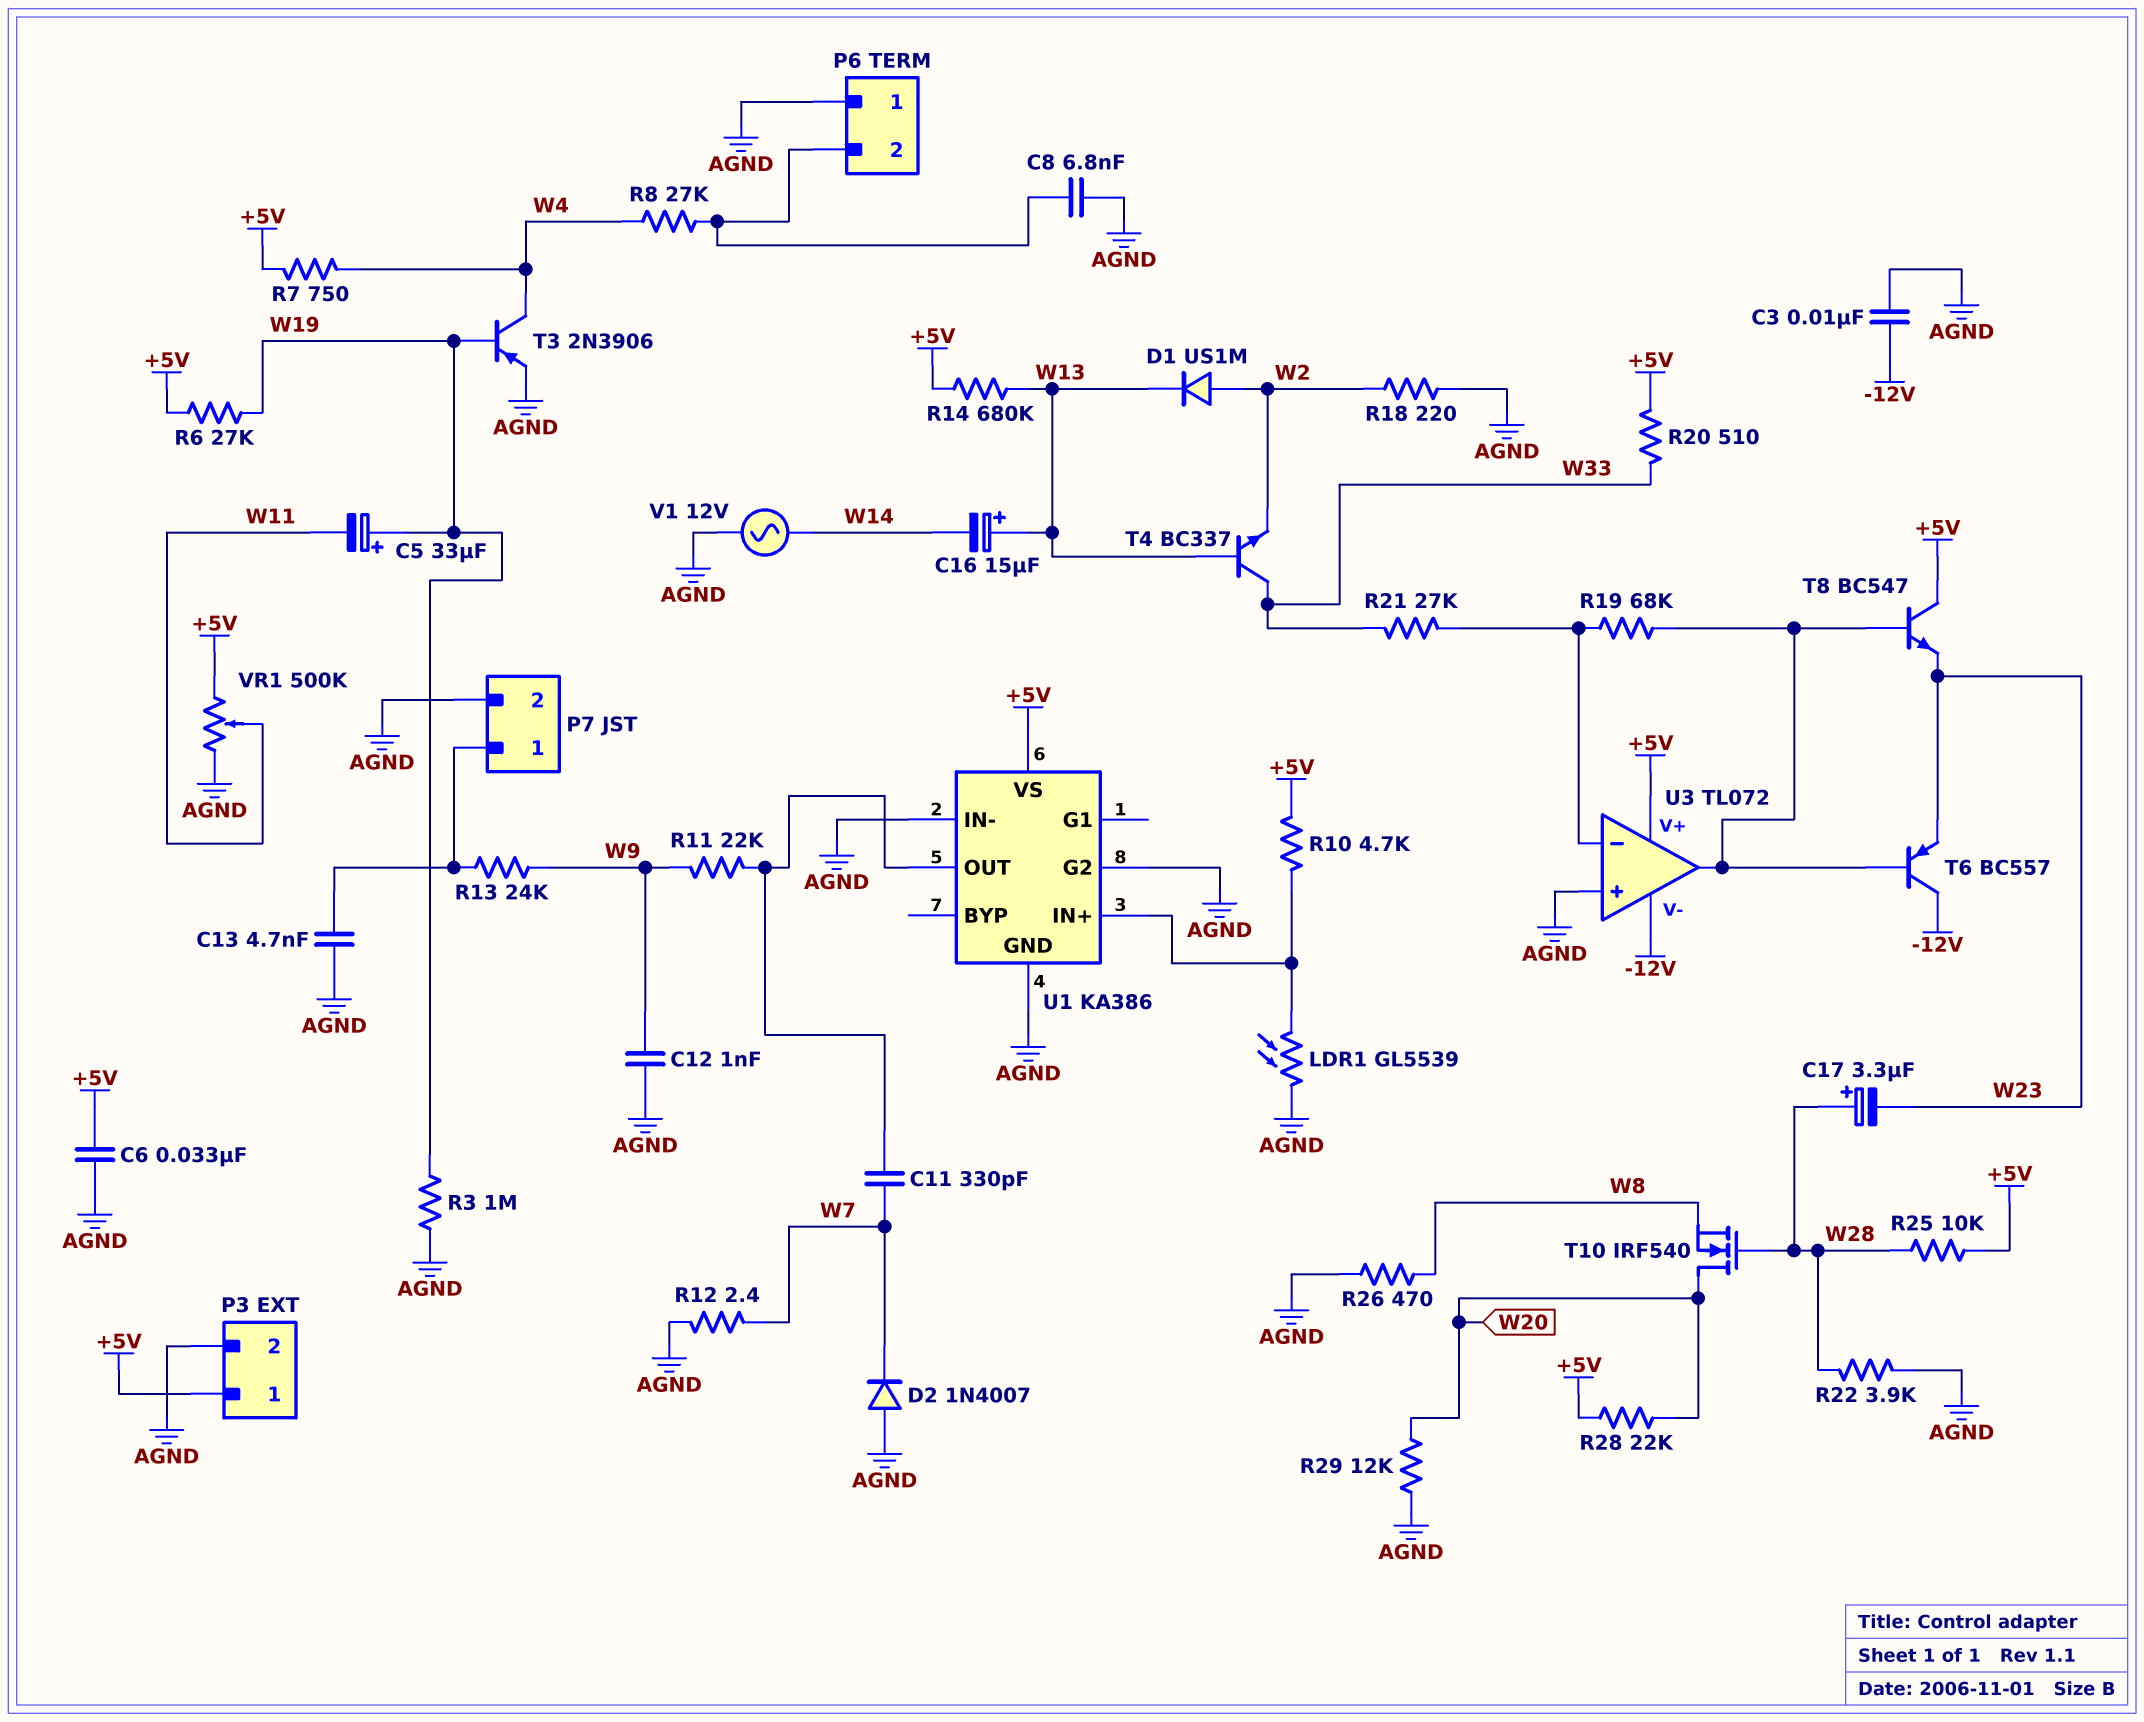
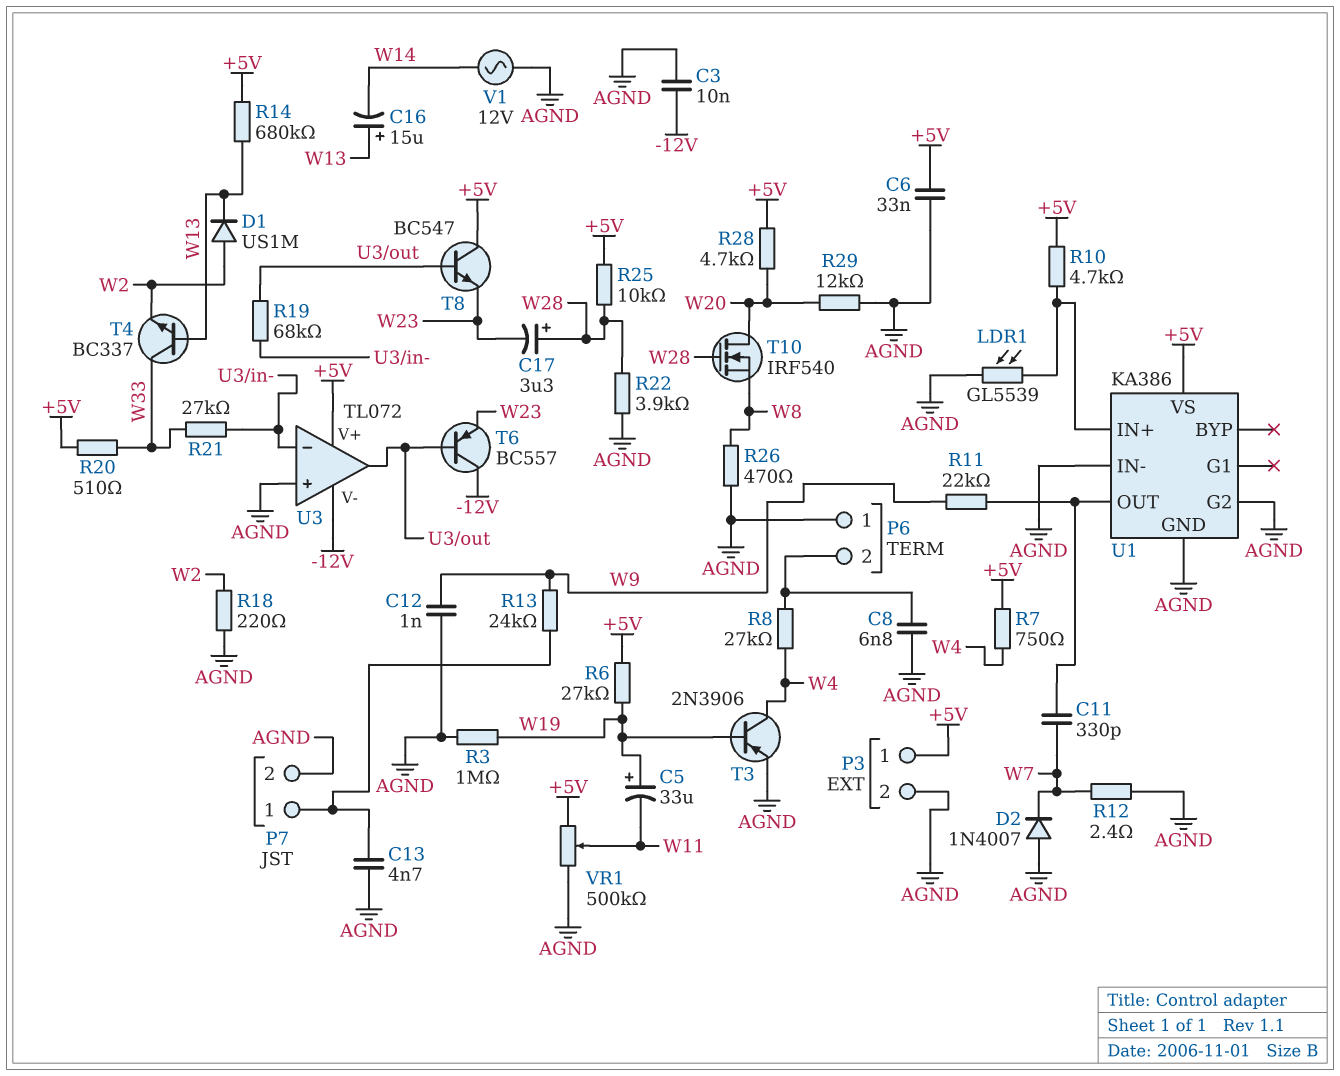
R28: 22k (+5V, W20) -> 4.7k (+5V, W20)

